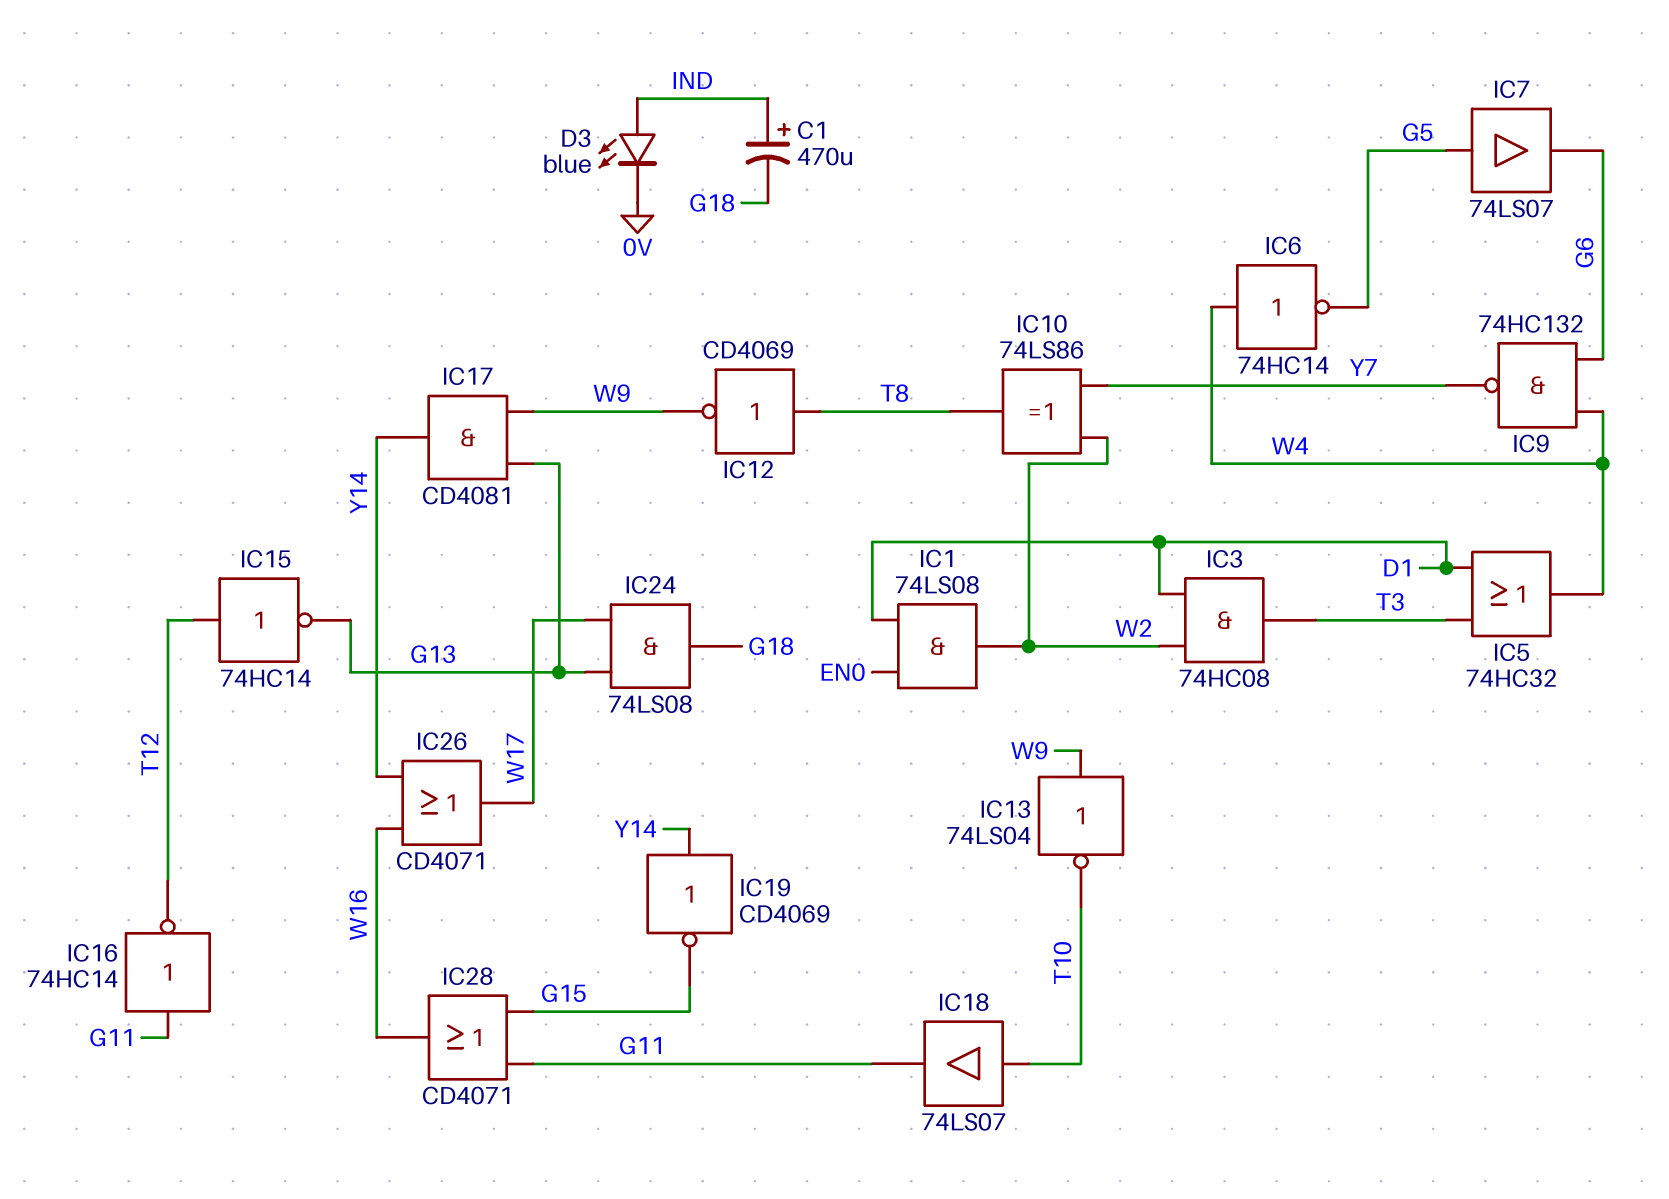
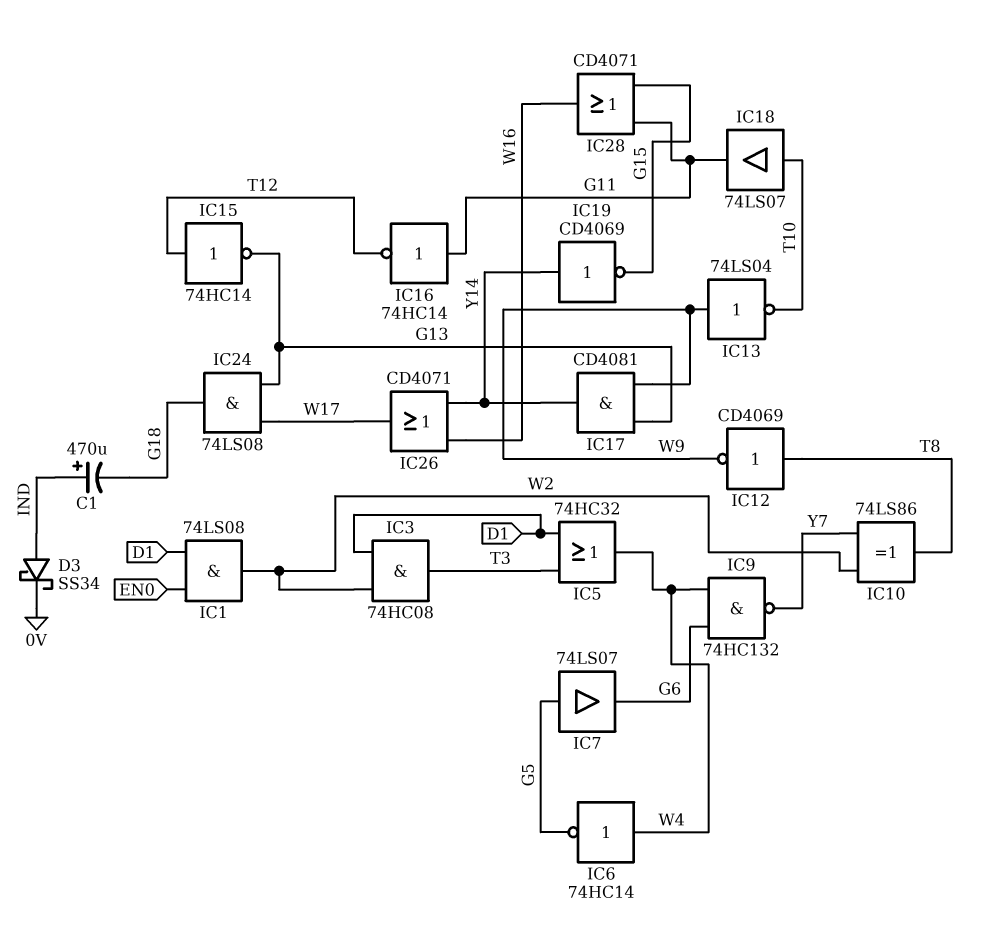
D3: LED blue (A IND, K 0V) -> schottky SS34 (A IND, K 0V)

